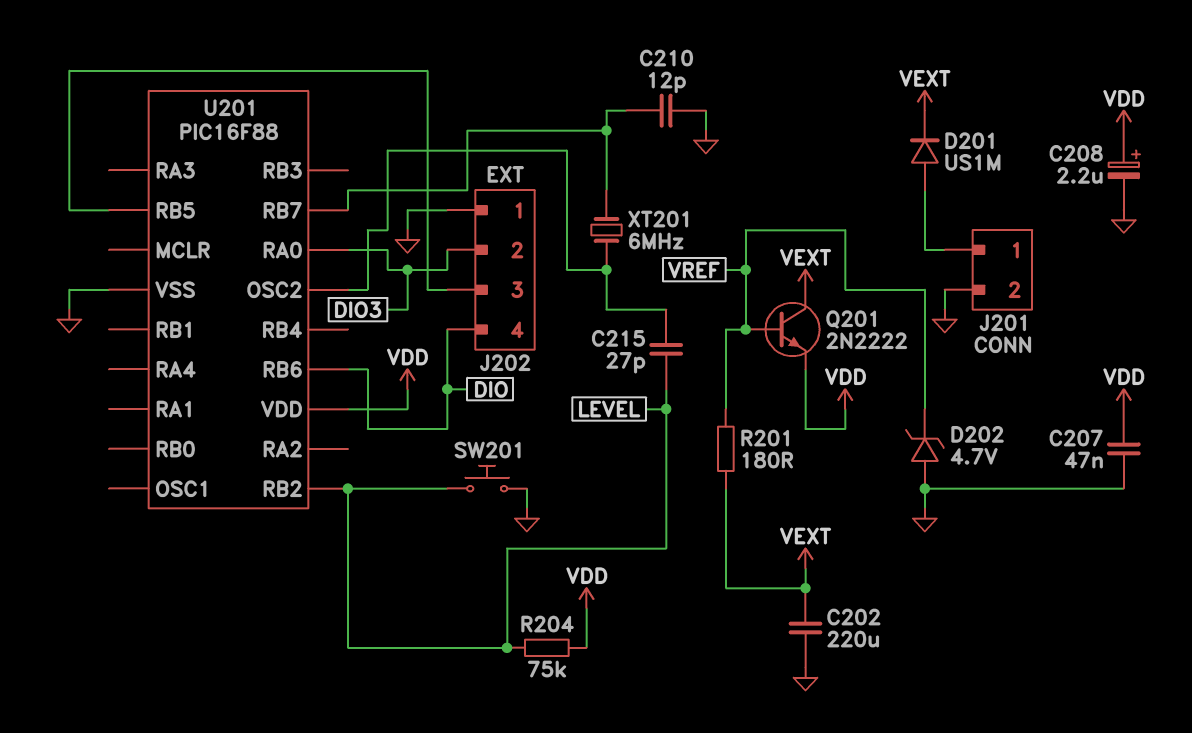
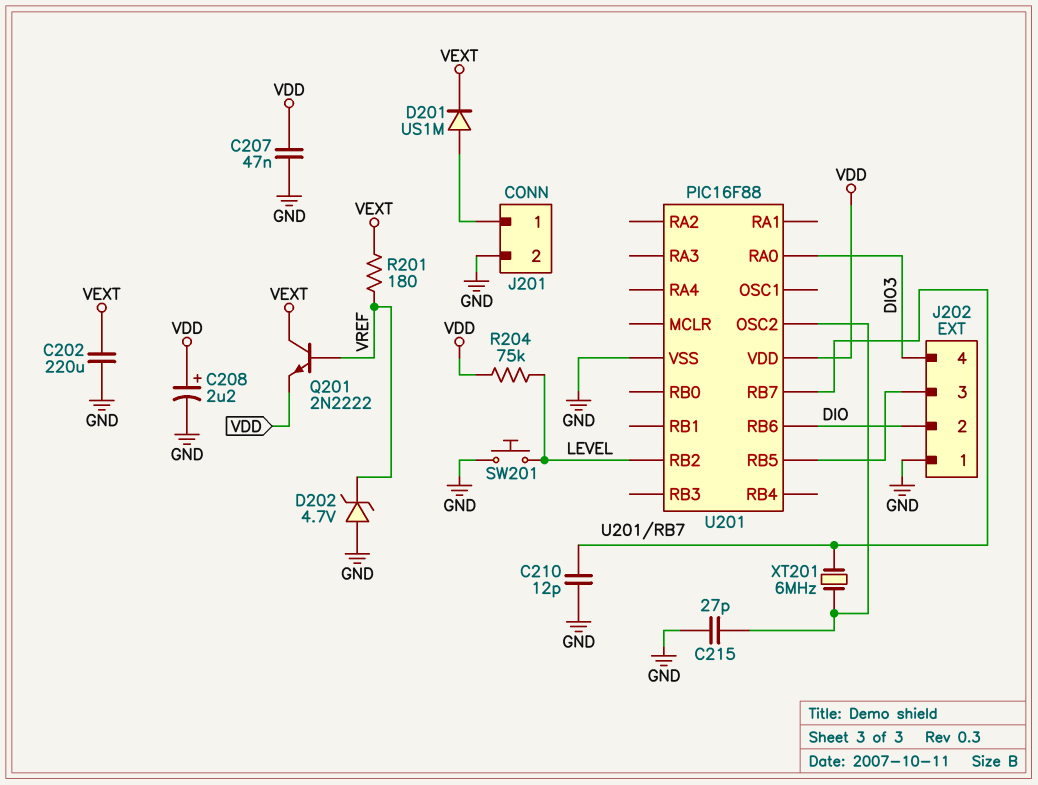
C215: 27pF (LEVEL, U201/OSC2) -> 27pF (GND, U201/OSC2)
J202 pin 2: DIO3 -> DIO
J202 pin 4: DIO -> DIO3

